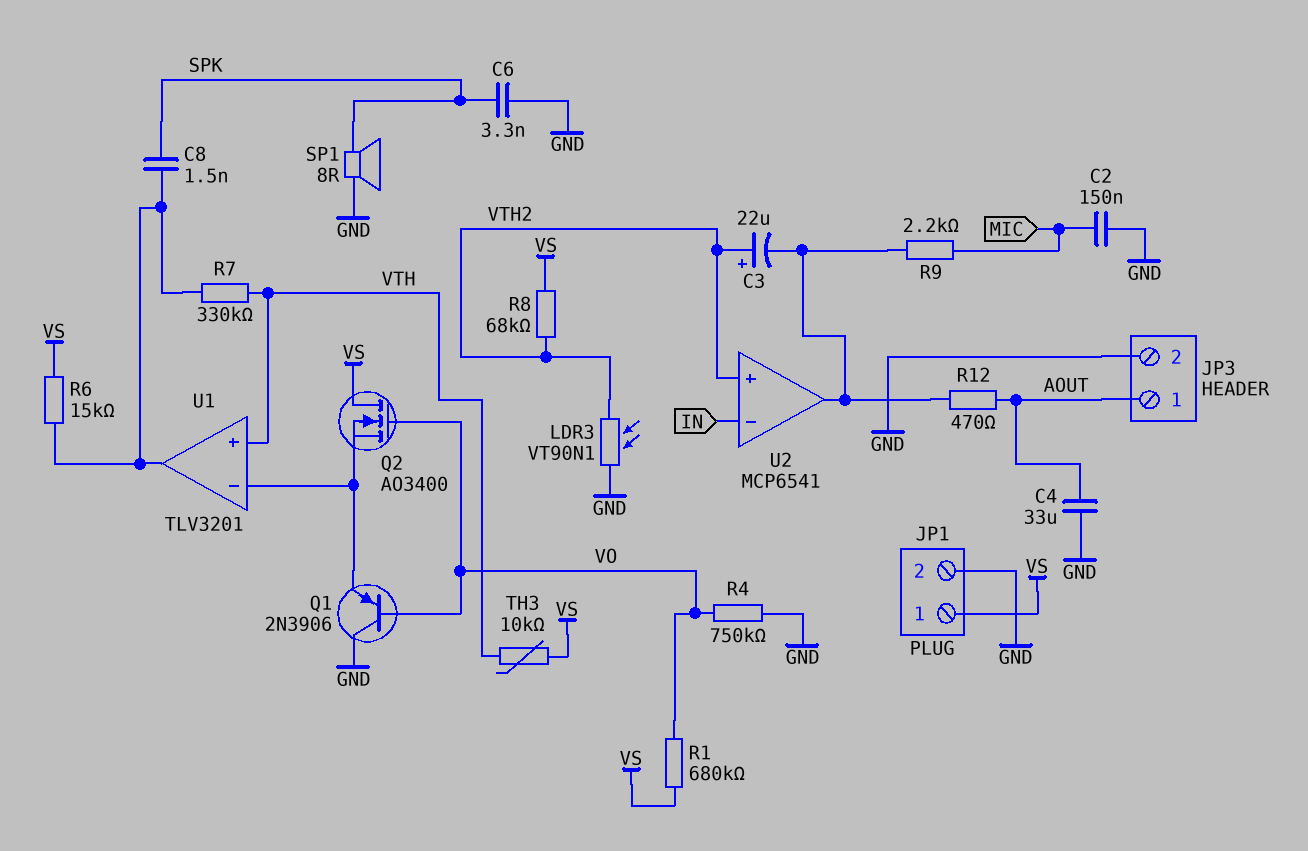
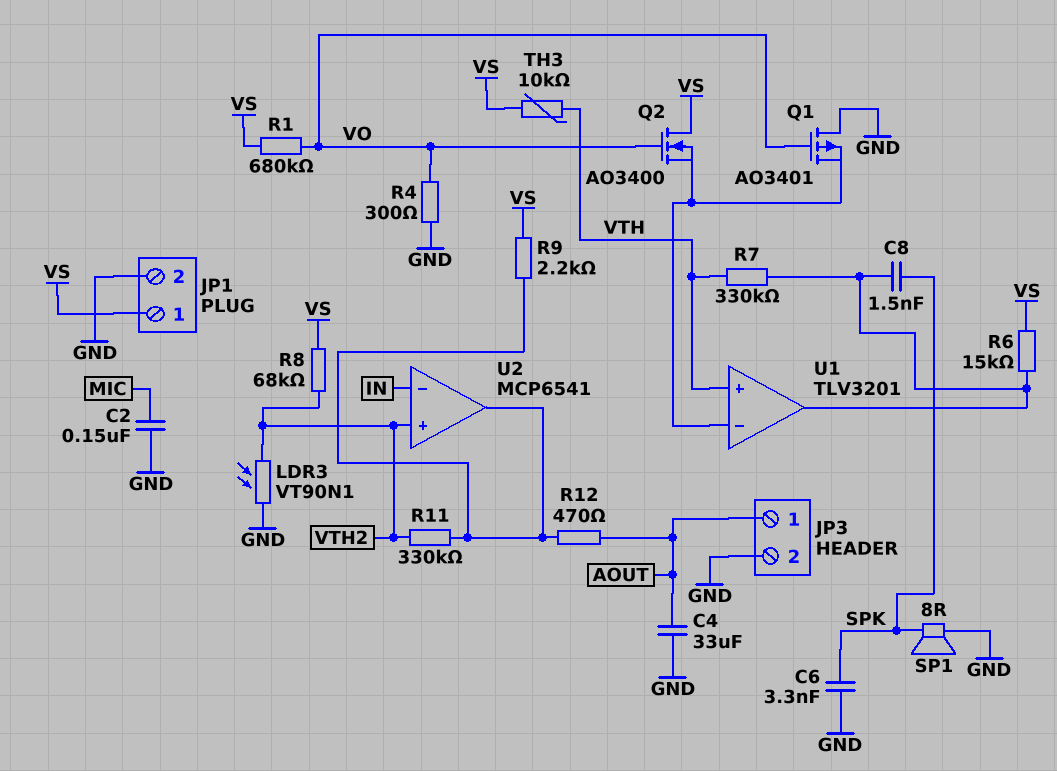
C3: 22uF (plus VTH2, minus U2/out) -> none
Q1: PNP 2N3906 (B VO, C GND, E U1/in-) -> PMOS AO3401 (G VO, D GND, S U1/in-)
R4: 750k (GND, VO) -> 300 (GND, VO)
R9: 2.2k (MIC, U2/out) -> 2.2k (U2/out, VS)
R11: none -> 330k (U2/out, VTH2)

